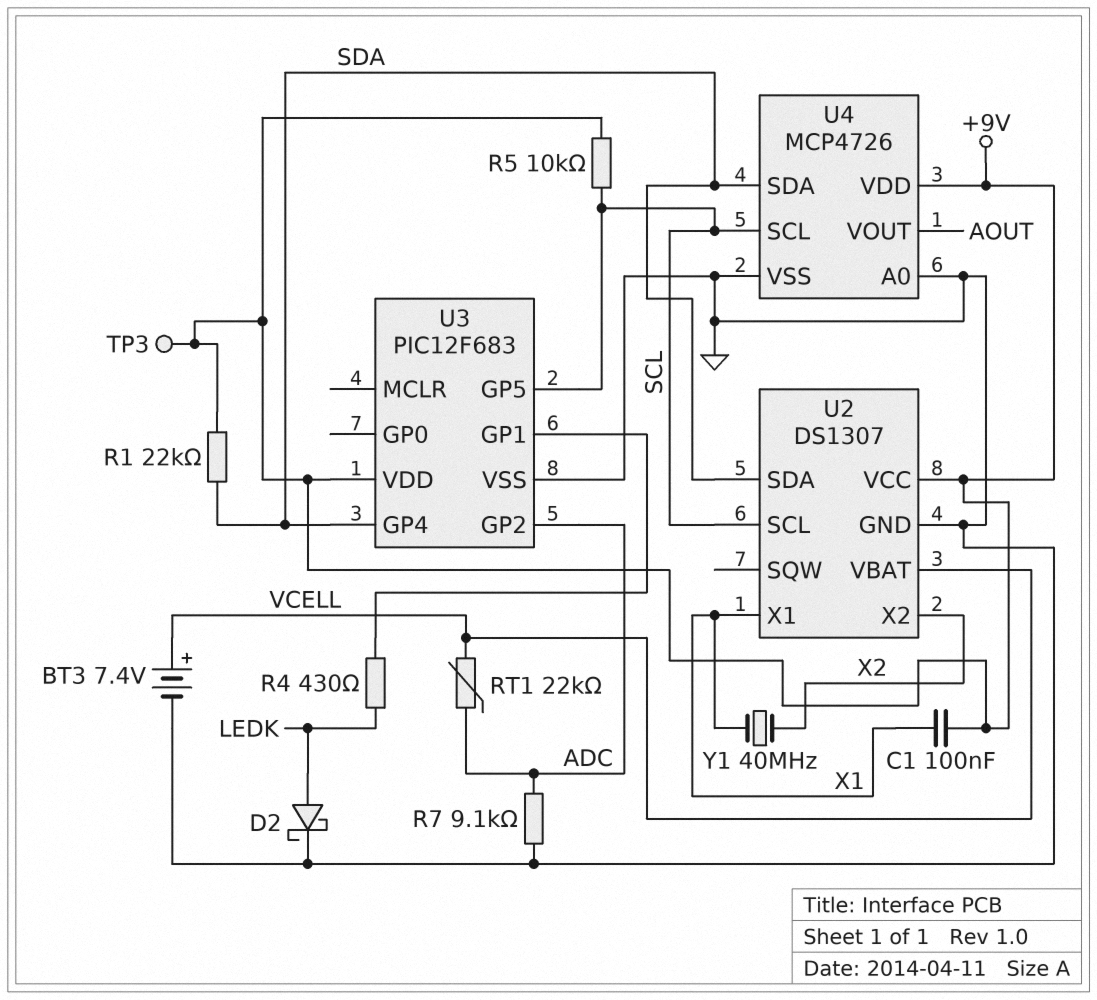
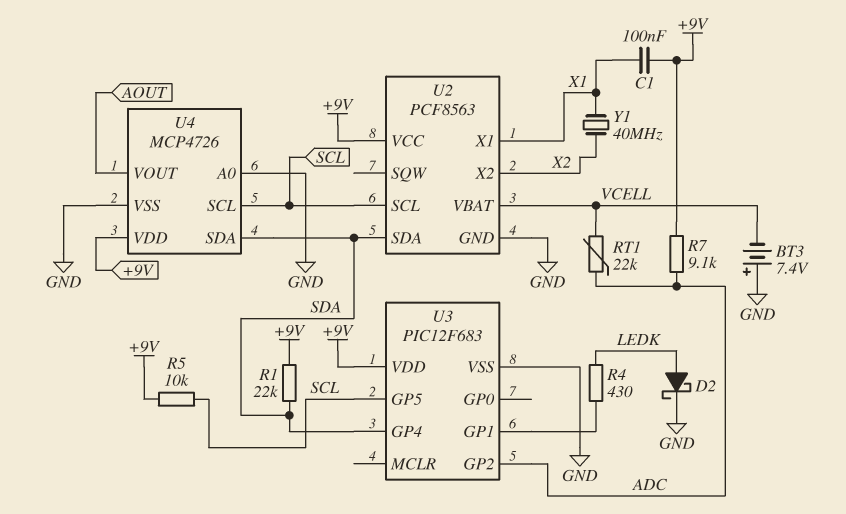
BT3: 7.4V (plus VCELL, minus GND) -> 7.4V (plus GND, minus VCELL)
R7: 9.1k (ADC, GND) -> 9.1k (+9V, ADC)
TP3: test point (+9V) -> none
U2: DS1307 -> PCF8563

